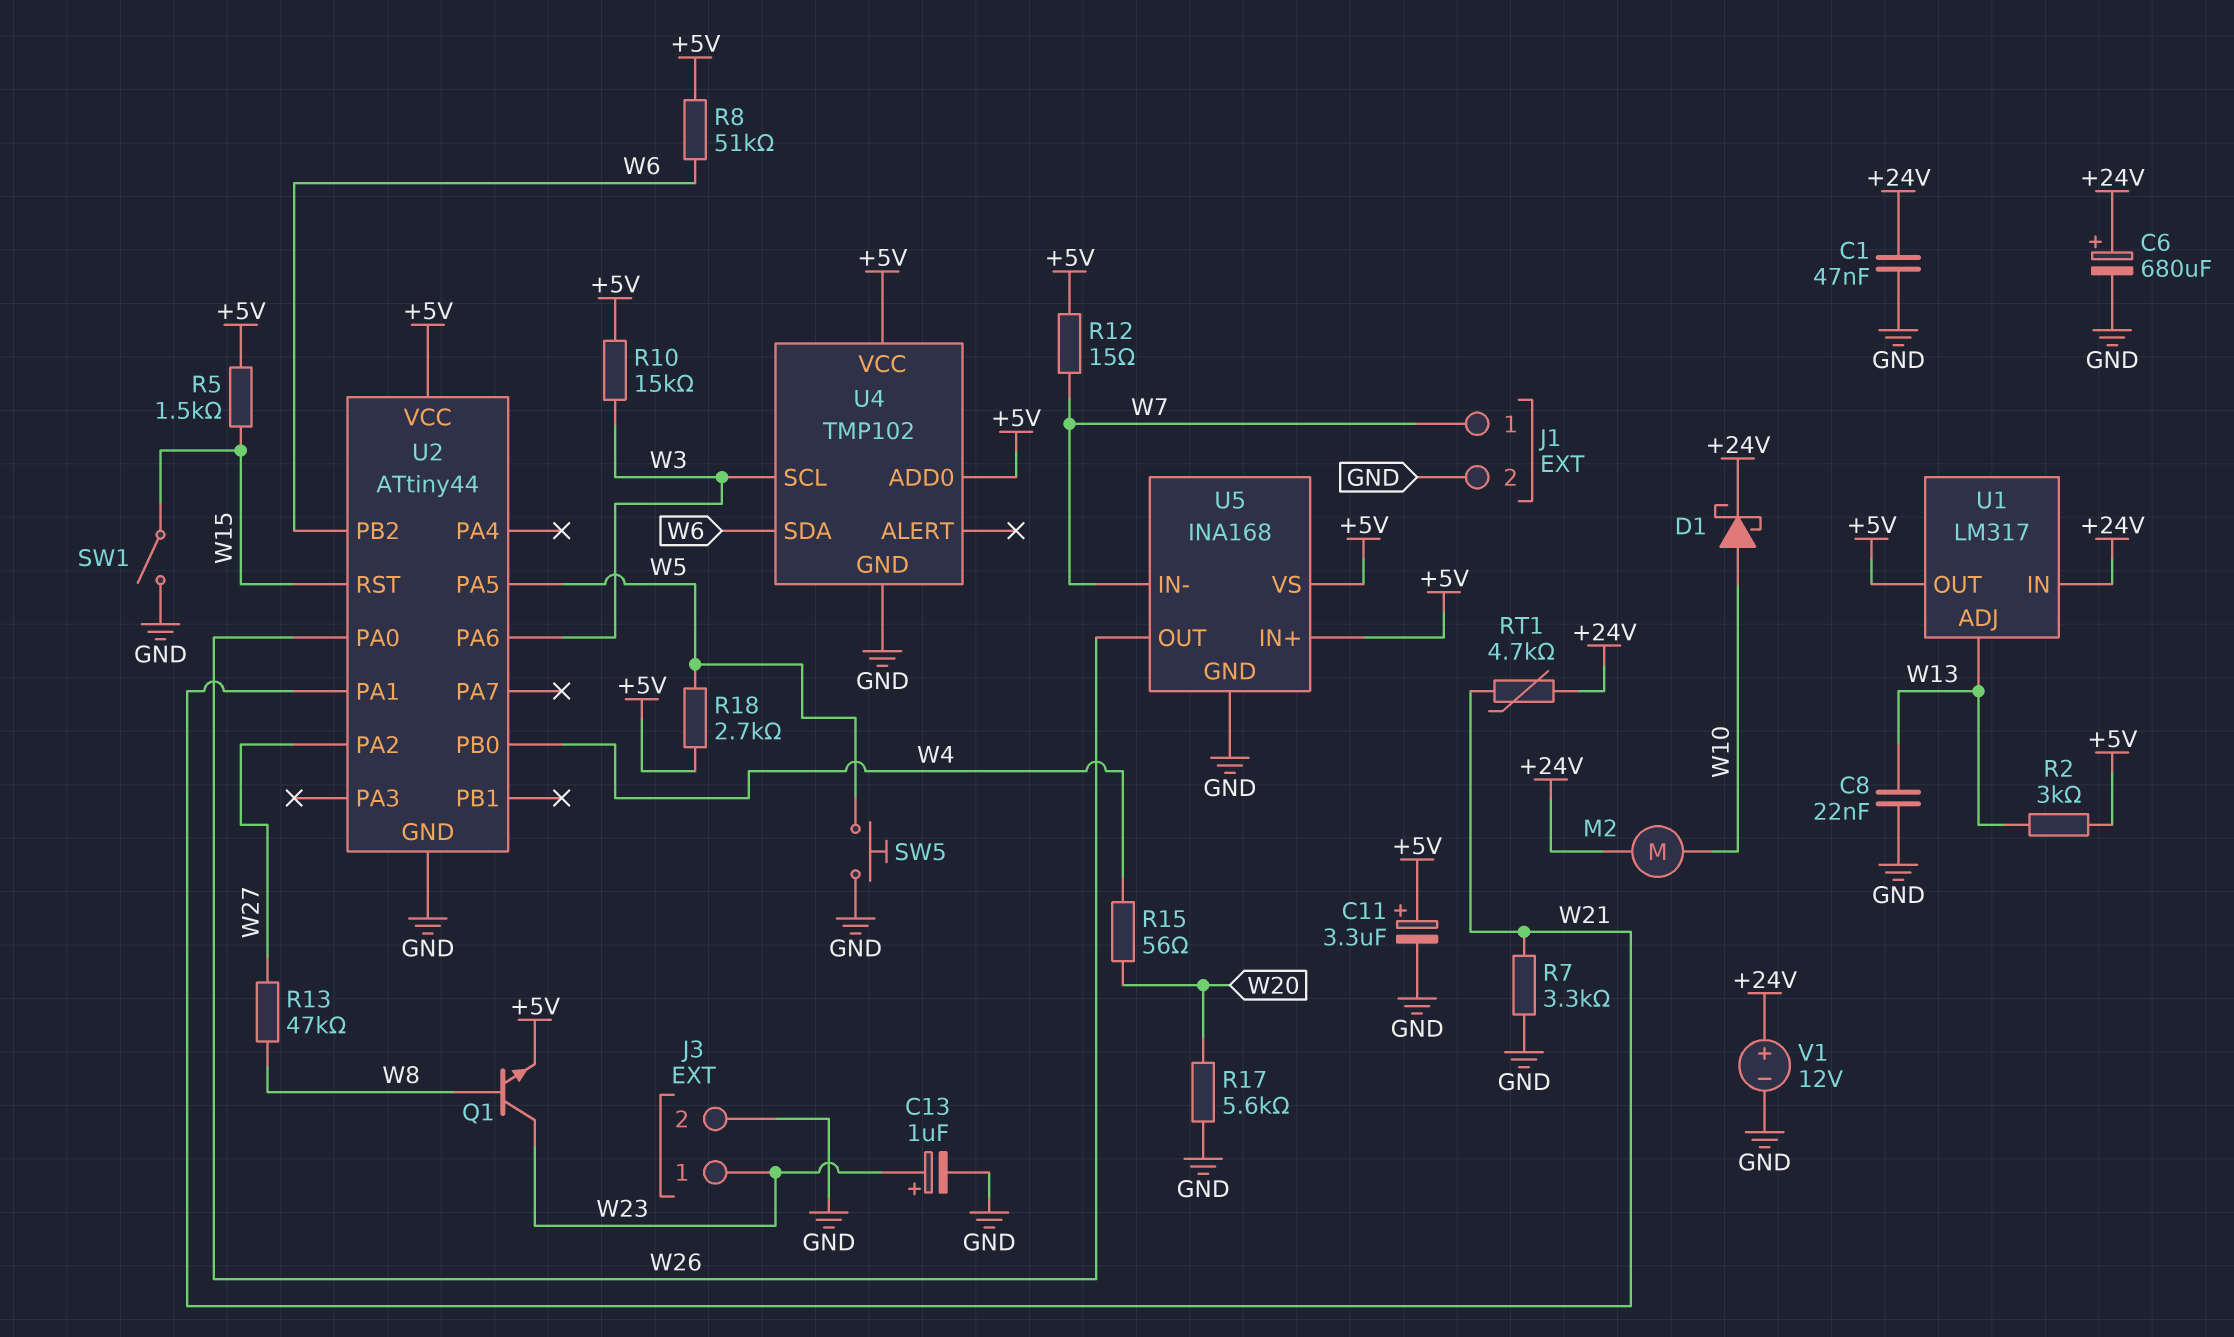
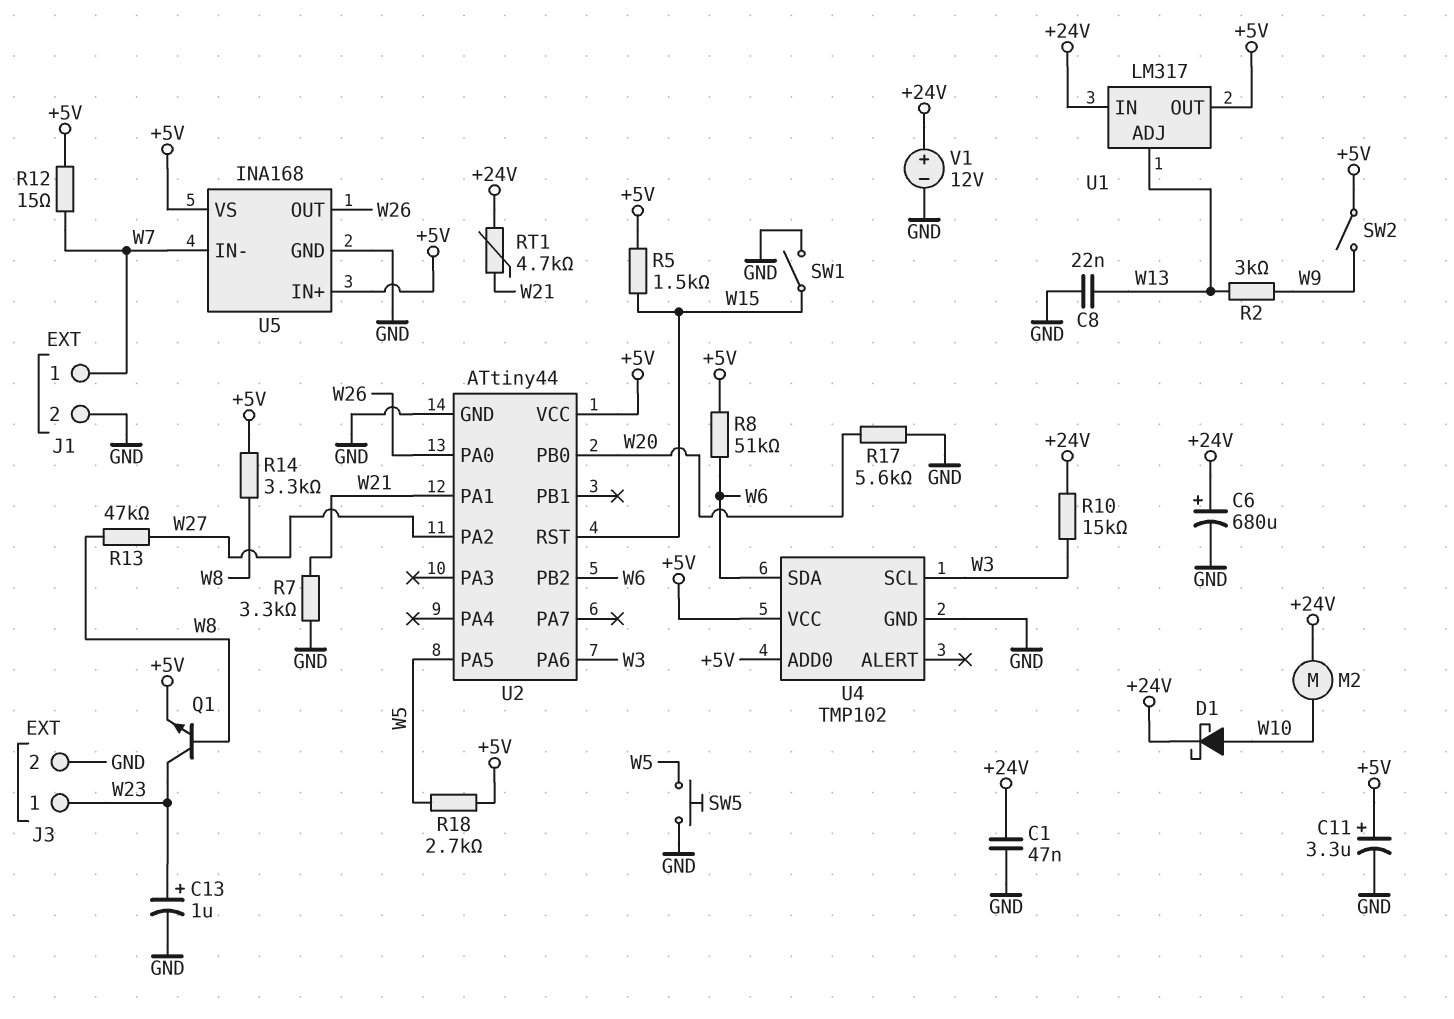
R2: 3k (+5V, W13) -> 3k (W9, W13)
R10: 15k (+5V, W3) -> 15k (+24V, W3)
R14: none -> 3.3k (+5V, W8)
R15: 56 (W4, W20) -> none
SW2: none -> switch (+5V, W9)
U2 pin PB0: W4 -> W20

